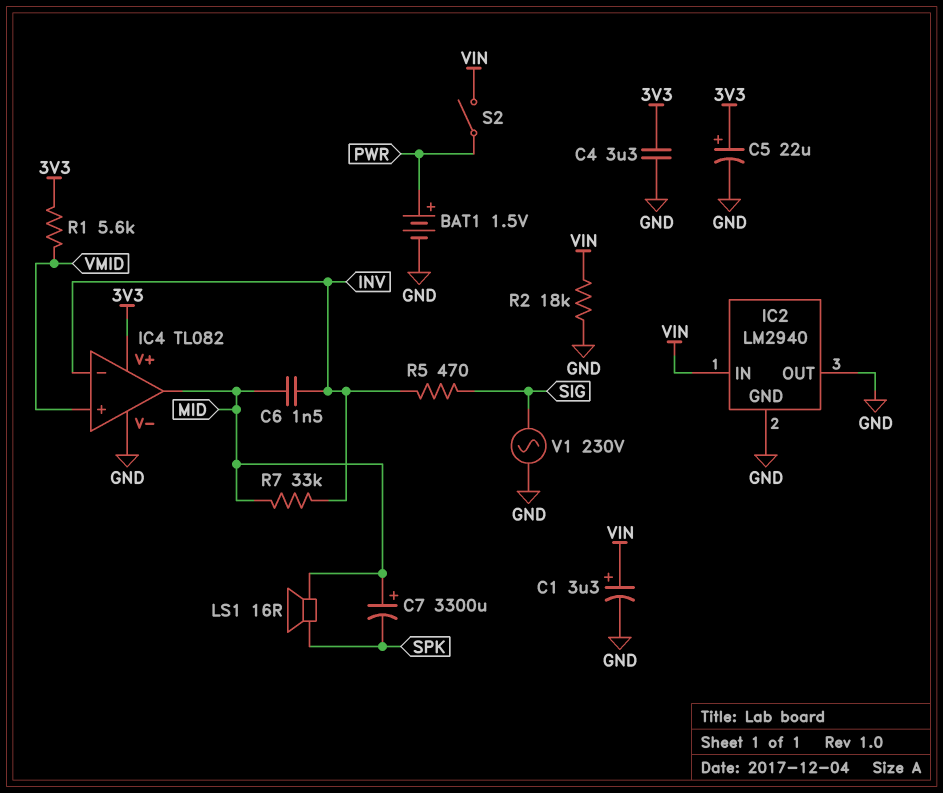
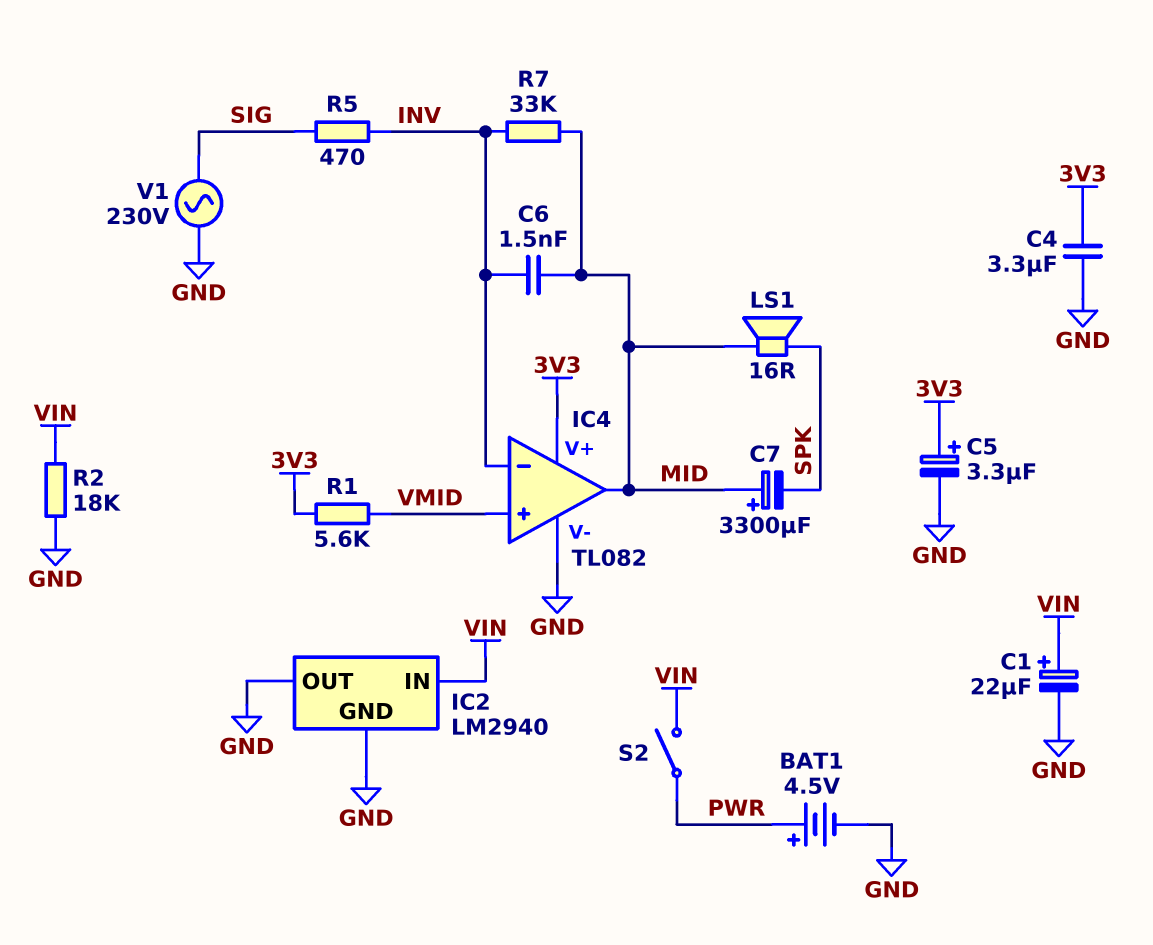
BAT1: 1.5V (plus PWR, minus GND) -> 4.5V (plus PWR, minus GND)
C1: 3.3uF (plus VIN, minus GND) -> 22uF (plus VIN, minus GND)
C5: 22uF (plus 3V3, minus GND) -> 3.3uF (plus 3V3, minus GND)

